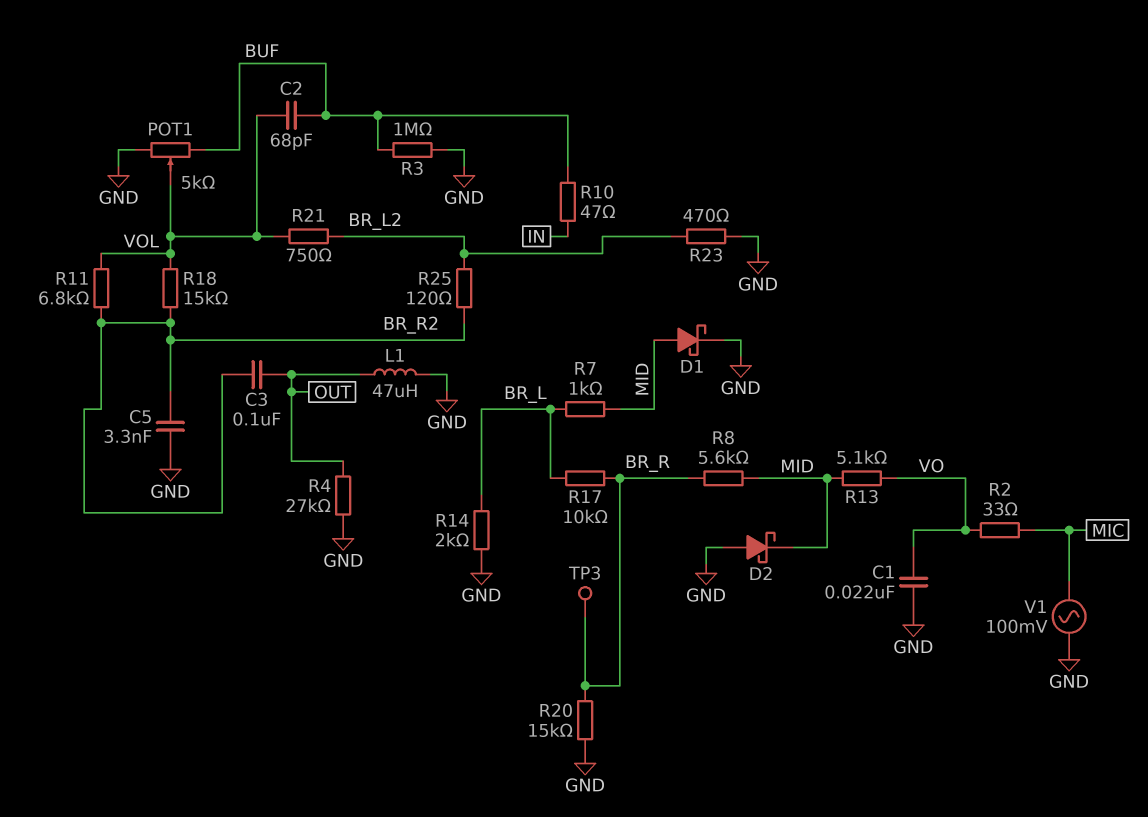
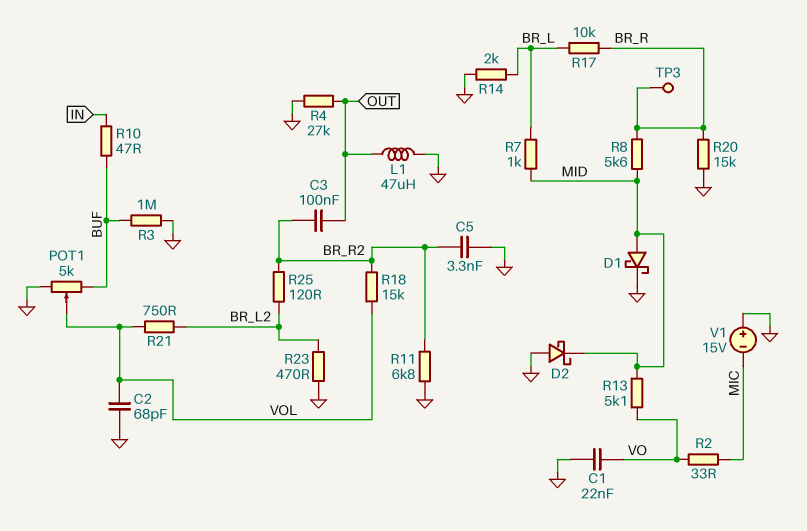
C2: 68pF (BUF, VOL) -> 68pF (GND, VOL)
R11: 6.8k (BR_R2, VOL) -> 6.8k (BR_R2, GND)
V1: AC 100mV (GND, MIC) -> 15V (plus GND, minus MIC)

